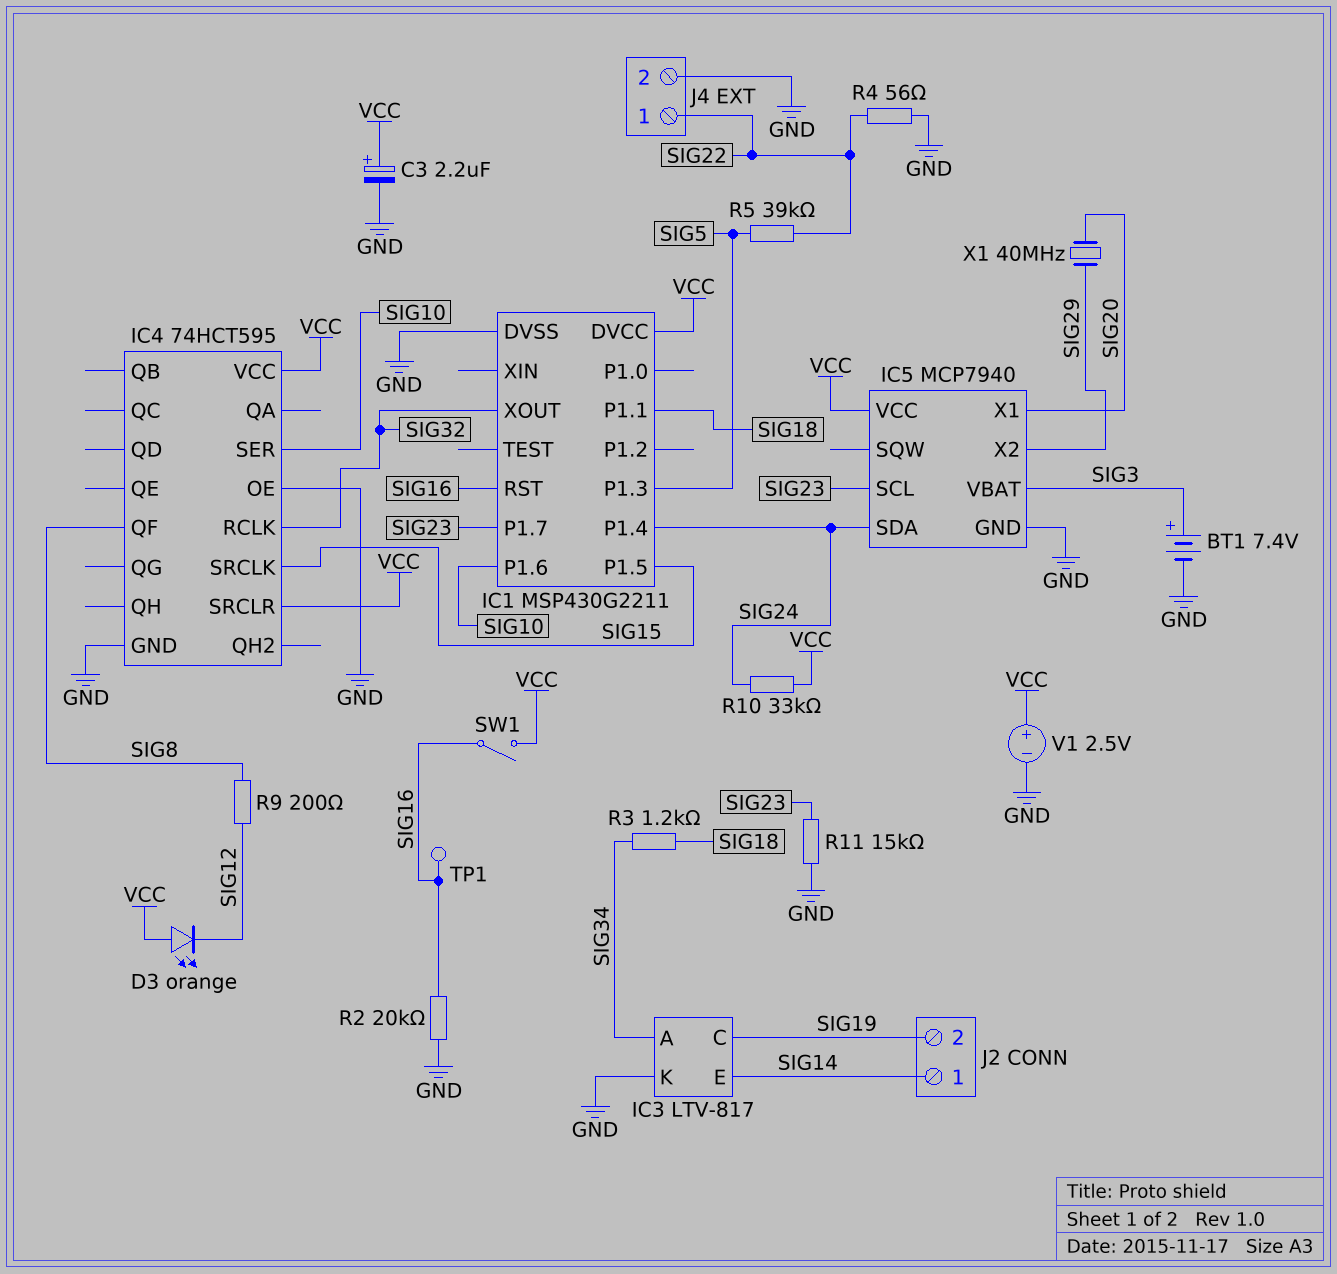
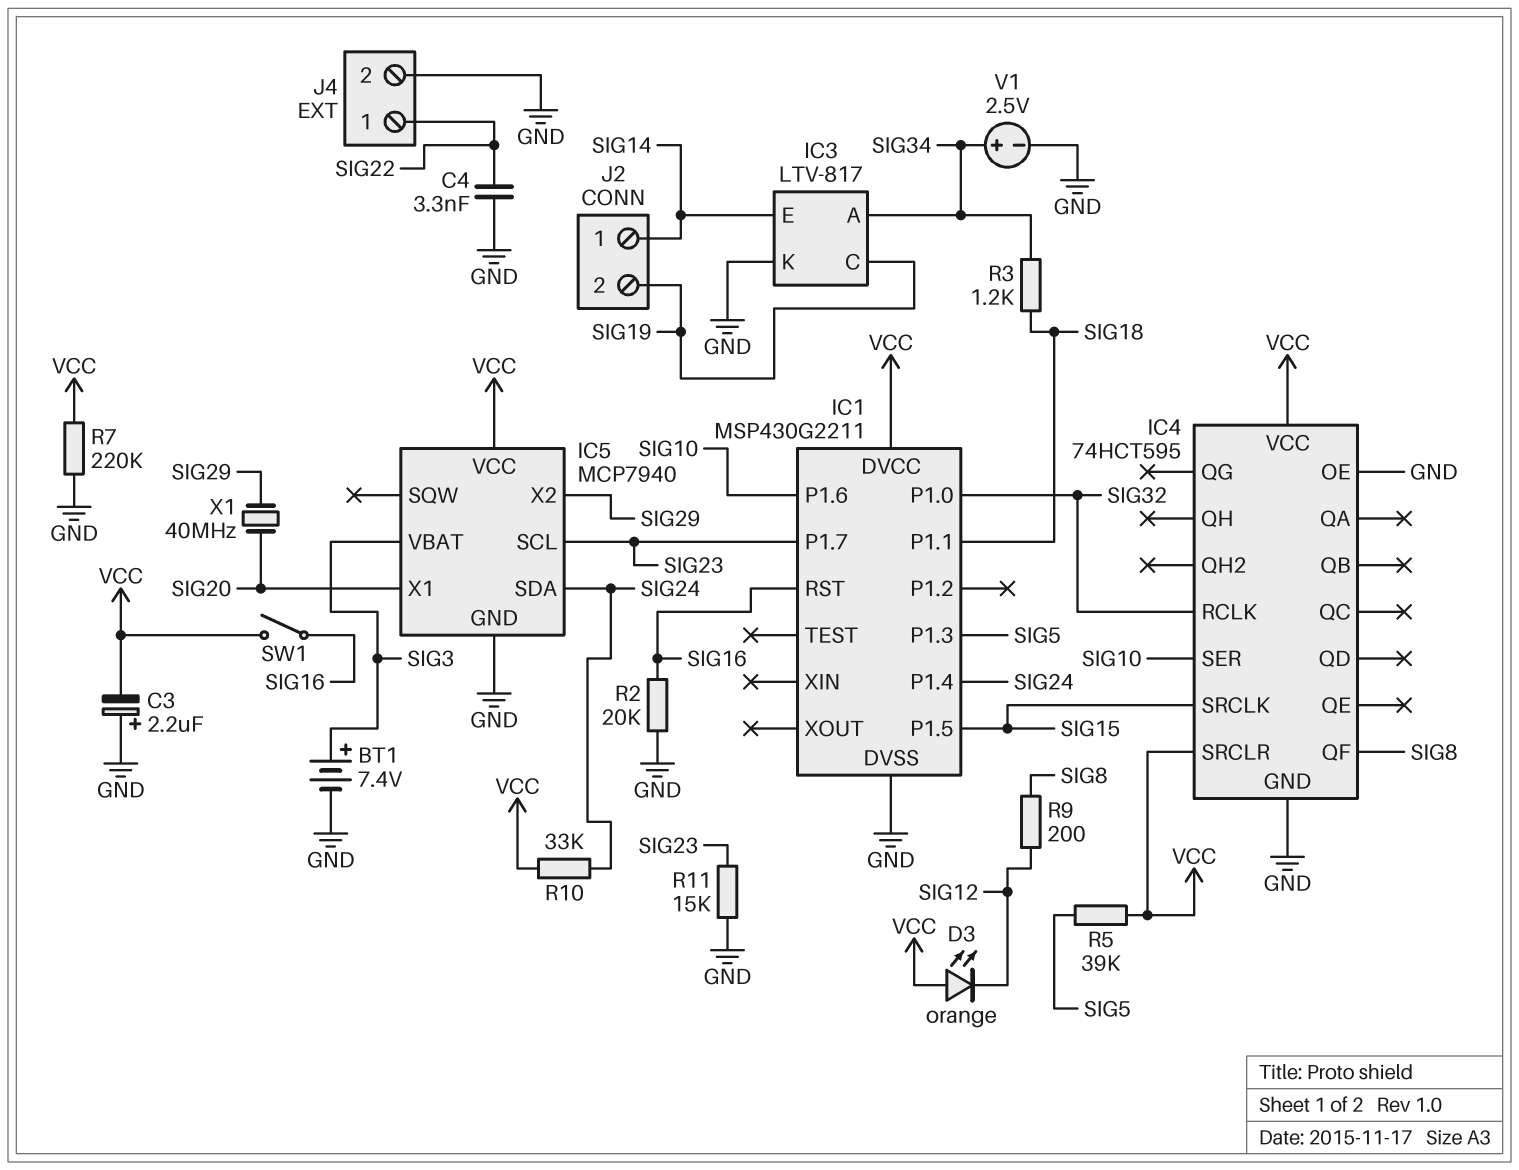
C3: 2.2uF (plus VCC, minus GND) -> 2.2uF (plus GND, minus VCC)
C4: none -> 3.3nF (GND, SIG22)
IC1 pin P1.0: none -> SIG32
IC1 pin XOUT: SIG32 -> none
R4: 56 (GND, SIG22) -> none
R5: 39k (SIG5, SIG22) -> 39k (SIG5, VCC)
R7: none -> 220k (GND, VCC)
TP1: test point (SIG16) -> none
V1: 2.5V (plus VCC, minus GND) -> 2.5V (plus SIG34, minus GND)

